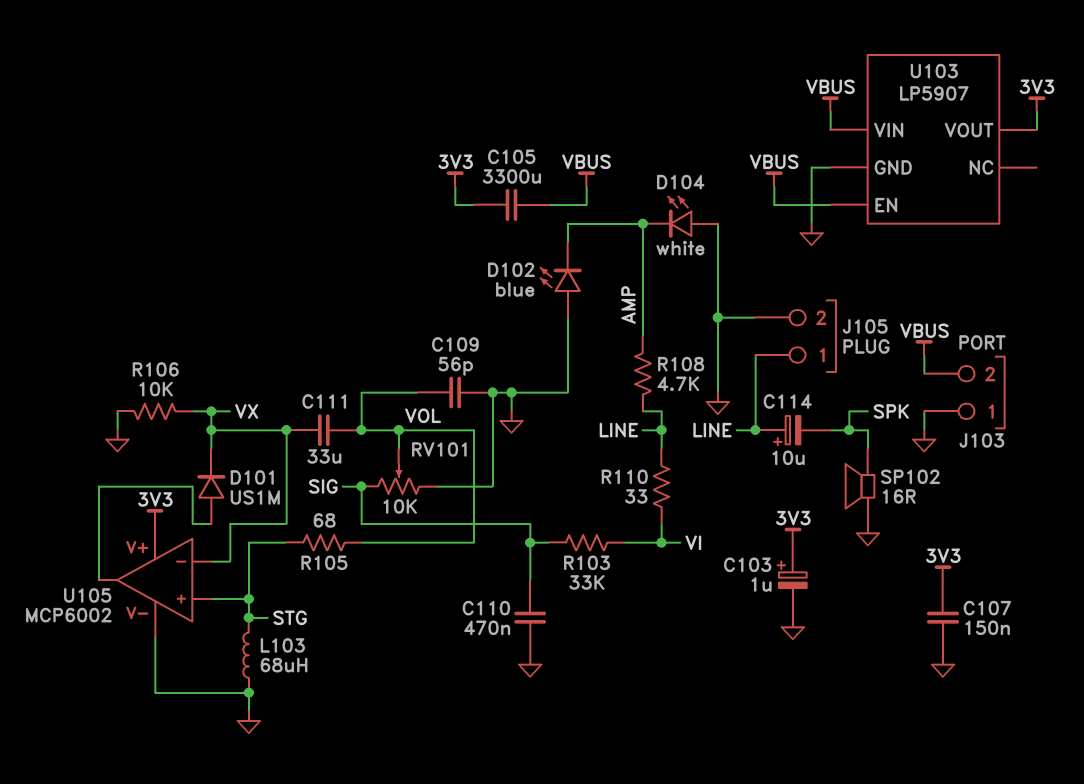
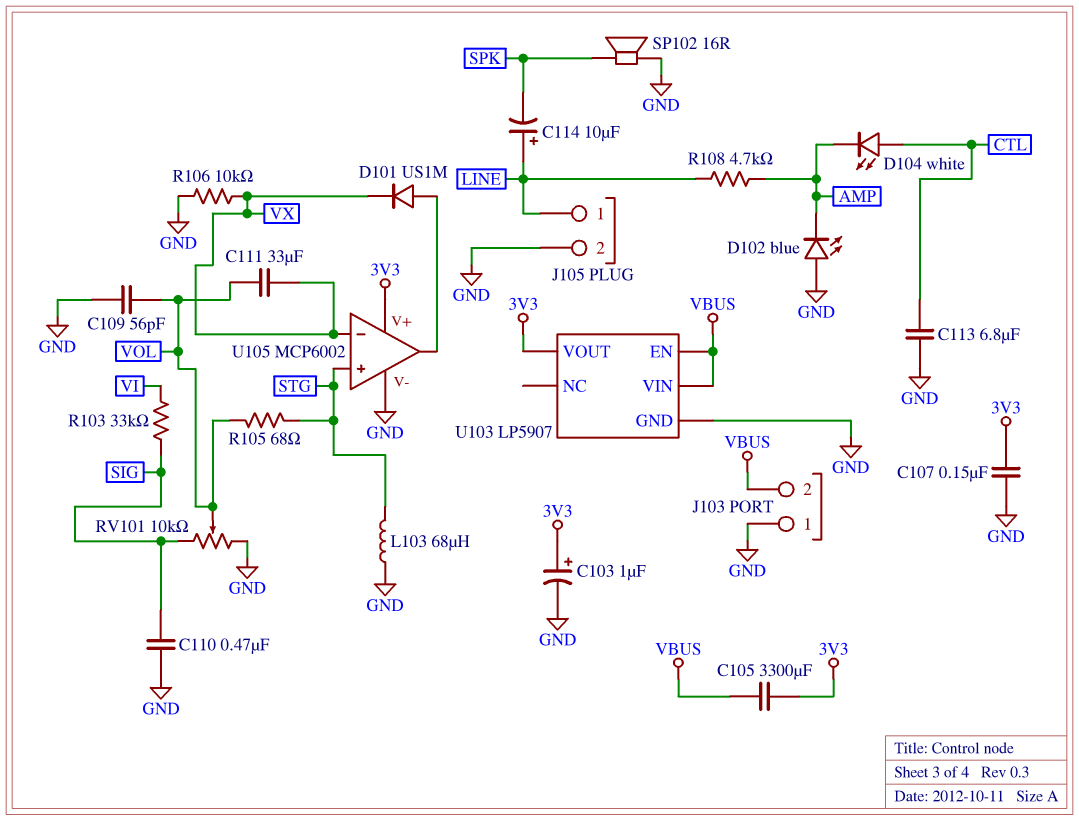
C113: none -> 6.8uF (CTL, GND)
D104: LED white (A GND, K AMP) -> LED white (A CTL, K AMP)
R110: 33 (LINE, VI) -> none

